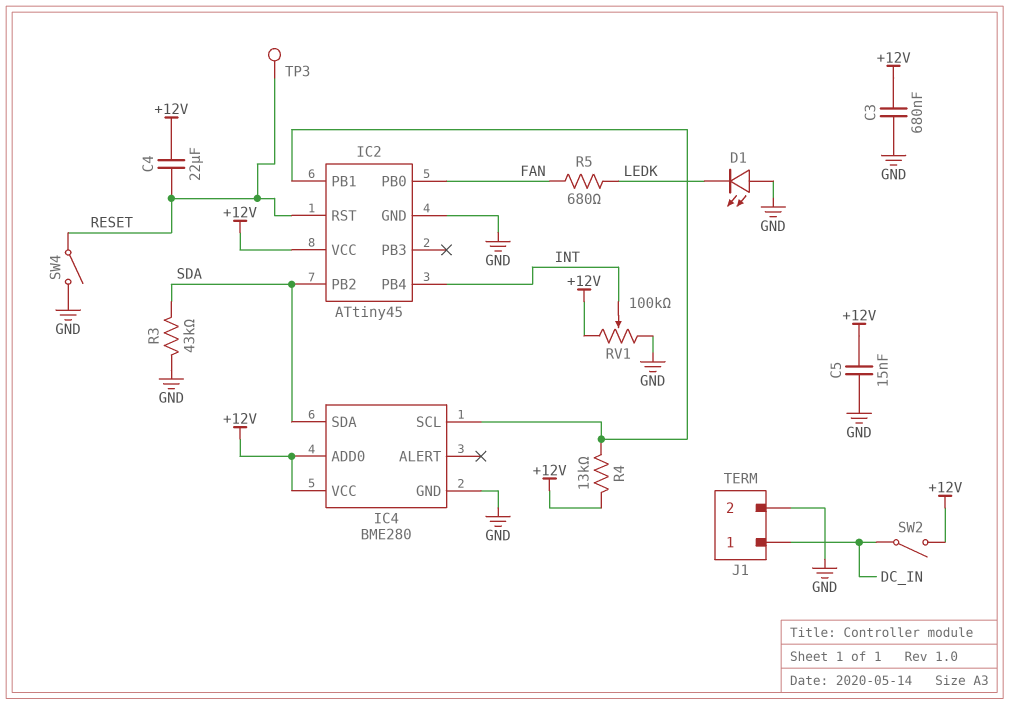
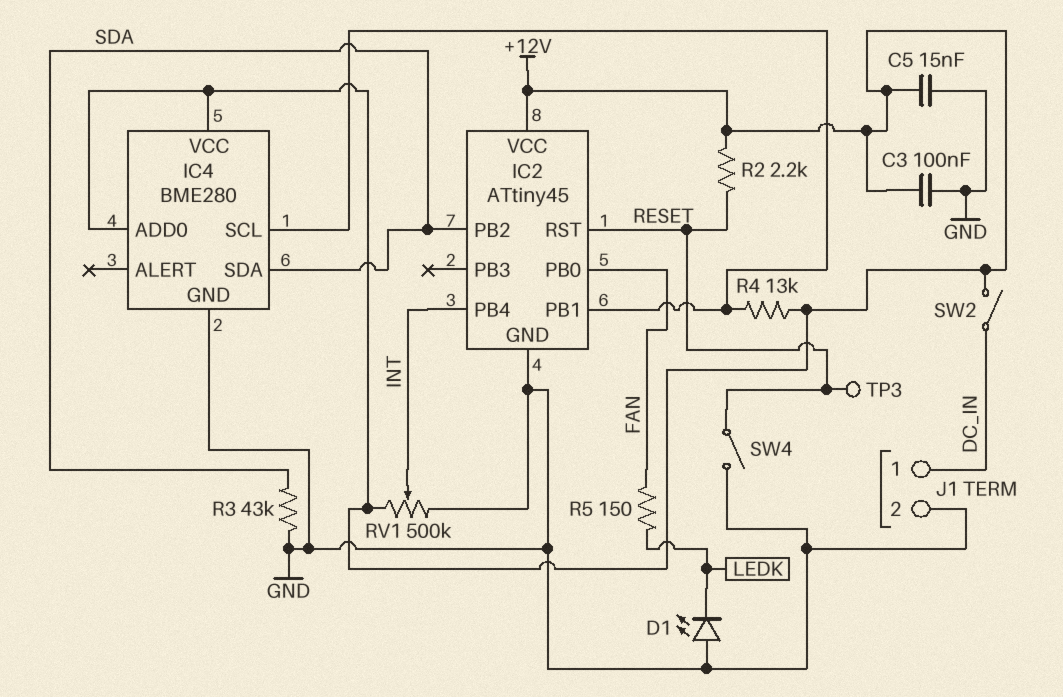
C3: 680nF (+12V, GND) -> 100nF (+12V, GND)
C4: 22uF (+12V, RESET) -> none
R2: none -> 2.2k (+12V, RESET)
R5: 680 (FAN, LEDK) -> 150 (FAN, LEDK)
RV1: 100k (+12V, GND, wiper INT) -> 500k (+12V, GND, wiper INT)

